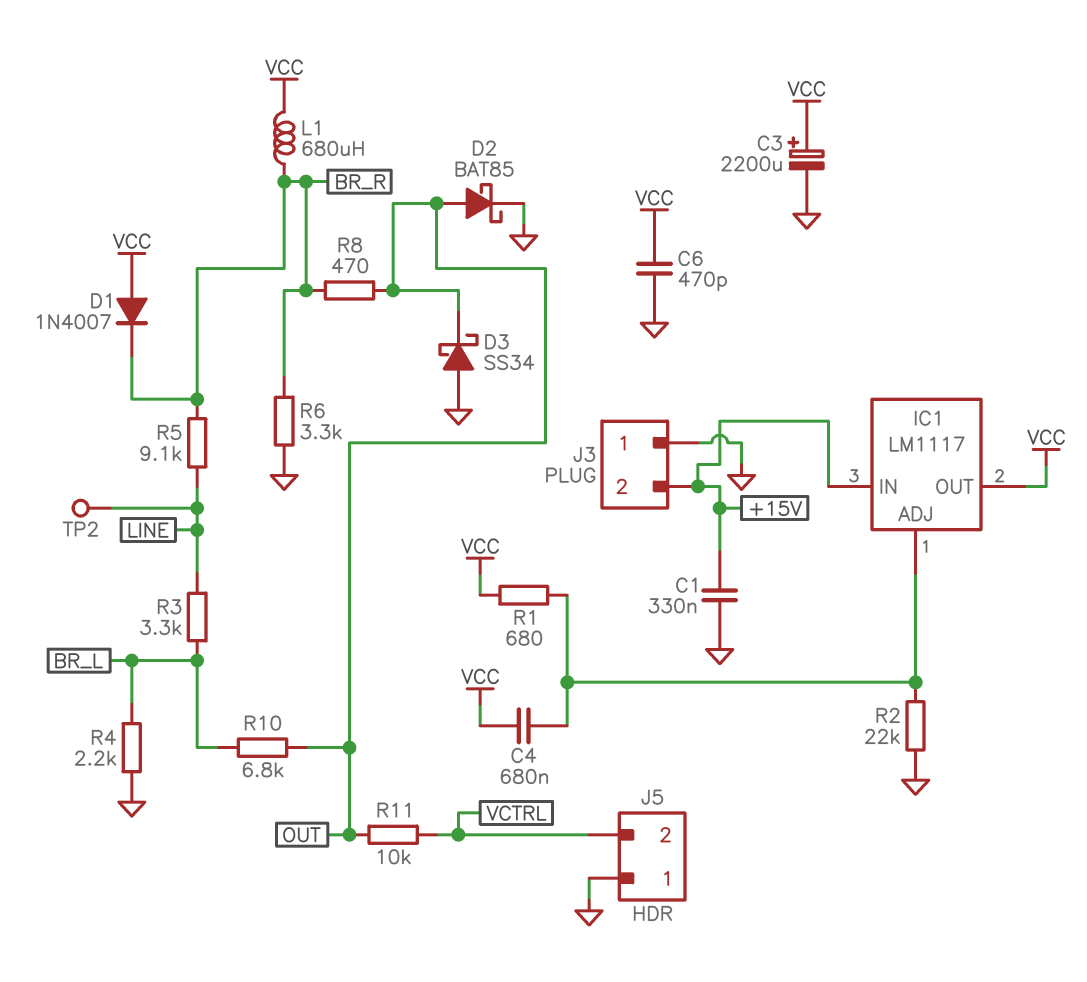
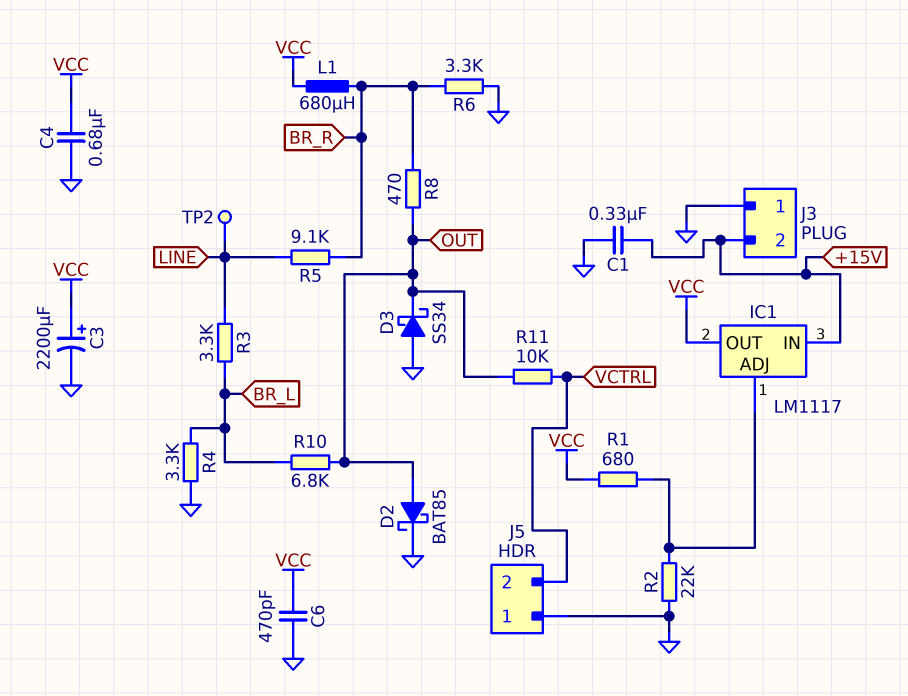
C4: 680nF (IC1/ADJ, VCC) -> 680nF (GND, VCC)
D1: diode 1N4007 (A VCC, K BR_R) -> none
R4: 2.2k (BR_L, GND) -> 3.3k (BR_L, GND)

